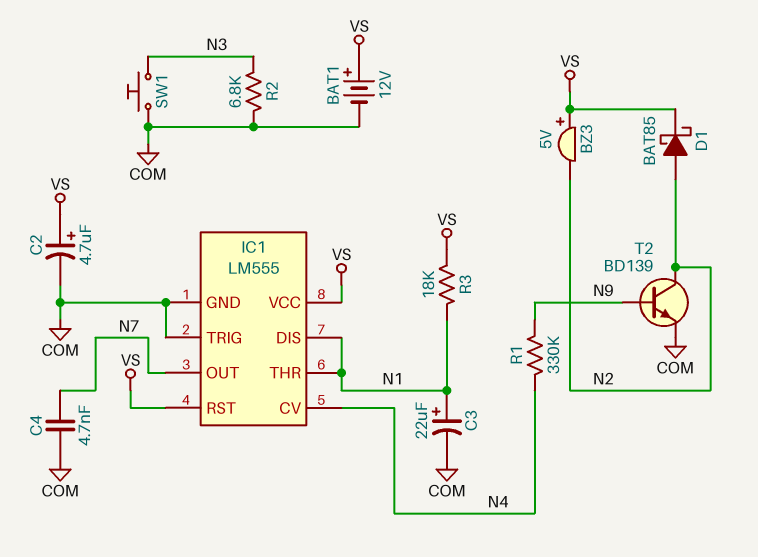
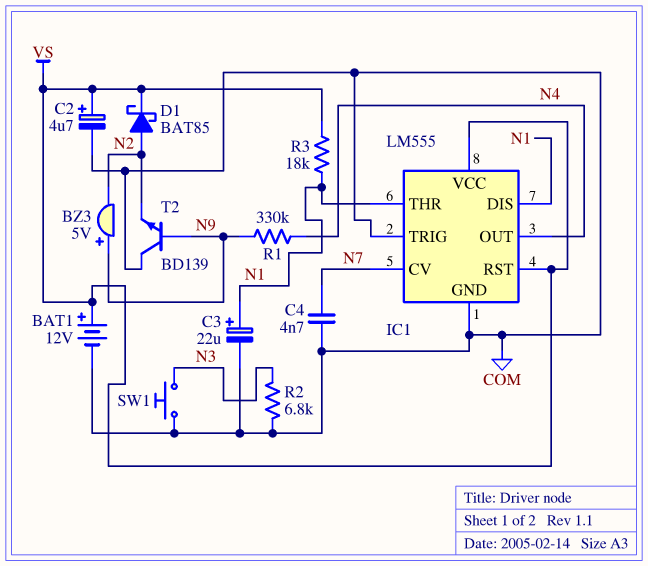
BZ3: buzzer 5V (plus VS, minus N2) -> buzzer 5V (plus N9, minus N2)
IC1 pin CV: N4 -> N7
IC1 pin OUT: N7 -> N4
T2: NPN BD139 (B N9, C N2, E COM) -> NPN BD139 (B N9, C COM, E N2)

